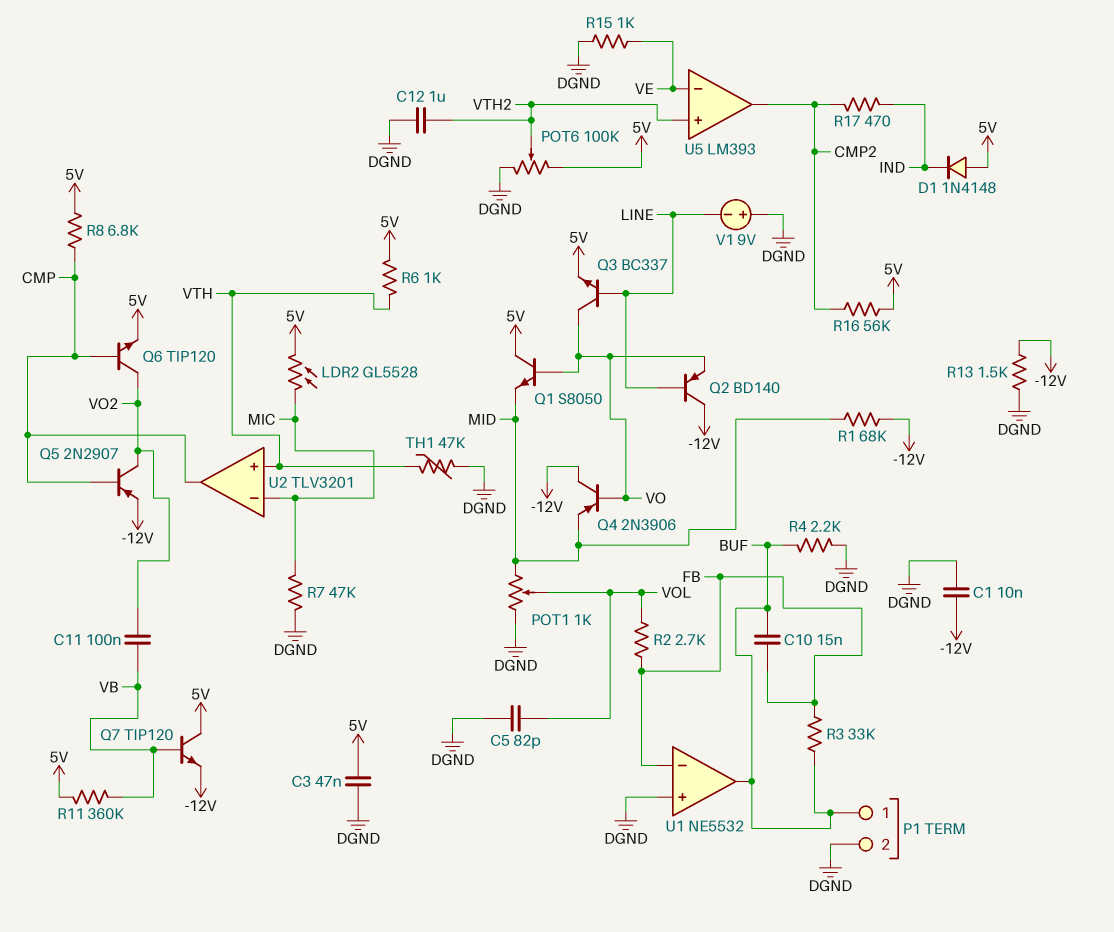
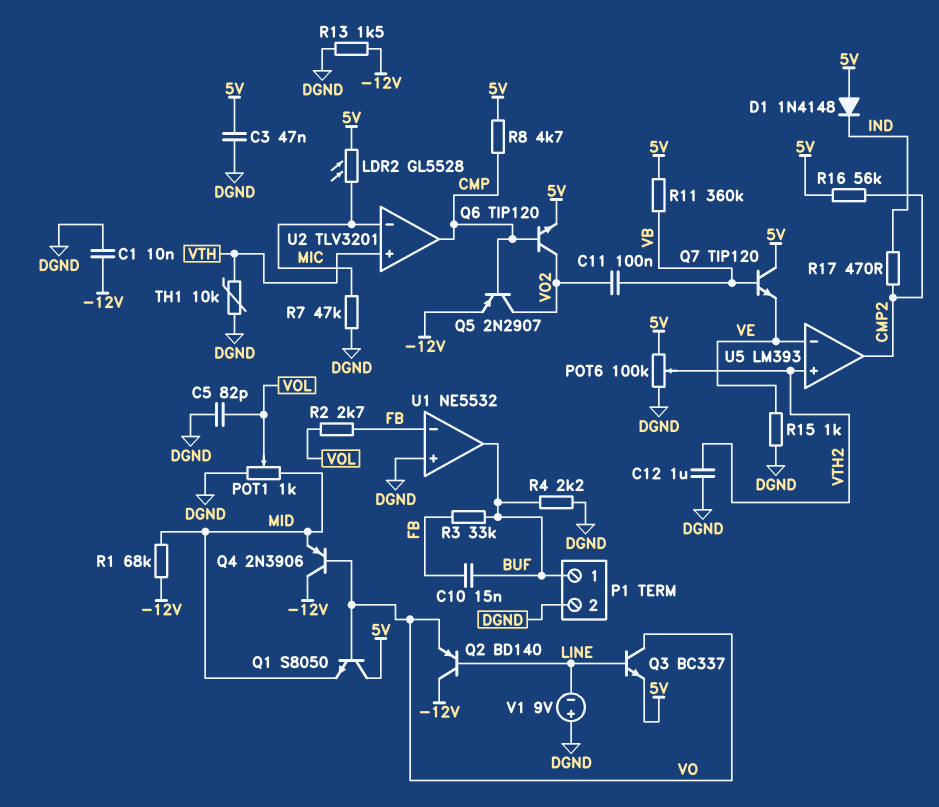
Q7: NPN TIP120 (B VB, C 5V, E -12V) -> NPN TIP120 (B VB, C 5V, E VE)
R6: 1k (5V, VTH) -> none
R8: 6.8k (5V, CMP) -> 4.7k (5V, CMP)
TH1: 47k (DGND, VTH) -> 10k (DGND, VTH)

